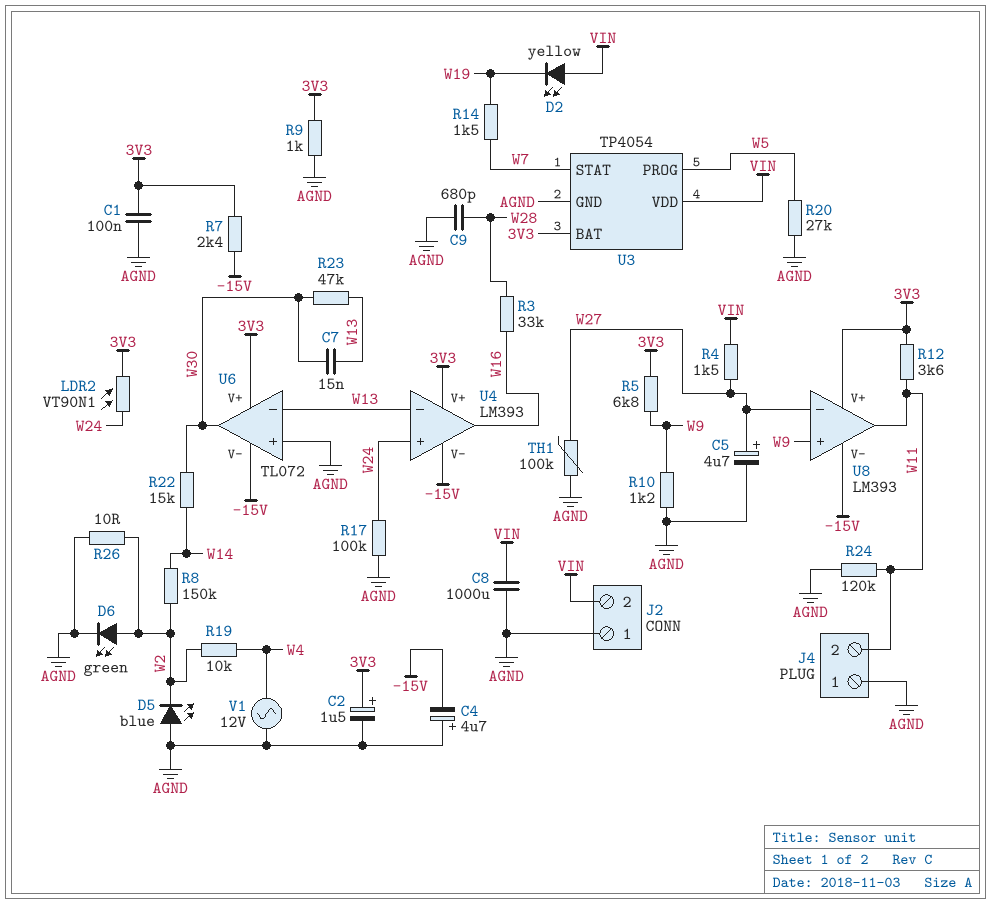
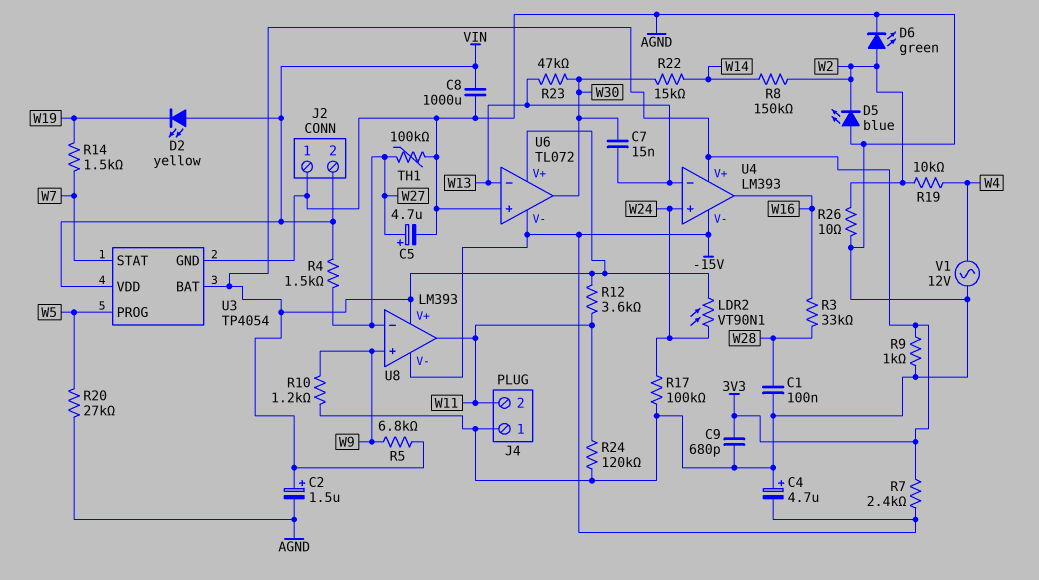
C1: 100nF (3V3, AGND) -> 100nF (AGND, W28)
C9: 680pF (AGND, W28) -> 680pF (3V3, AGND)

